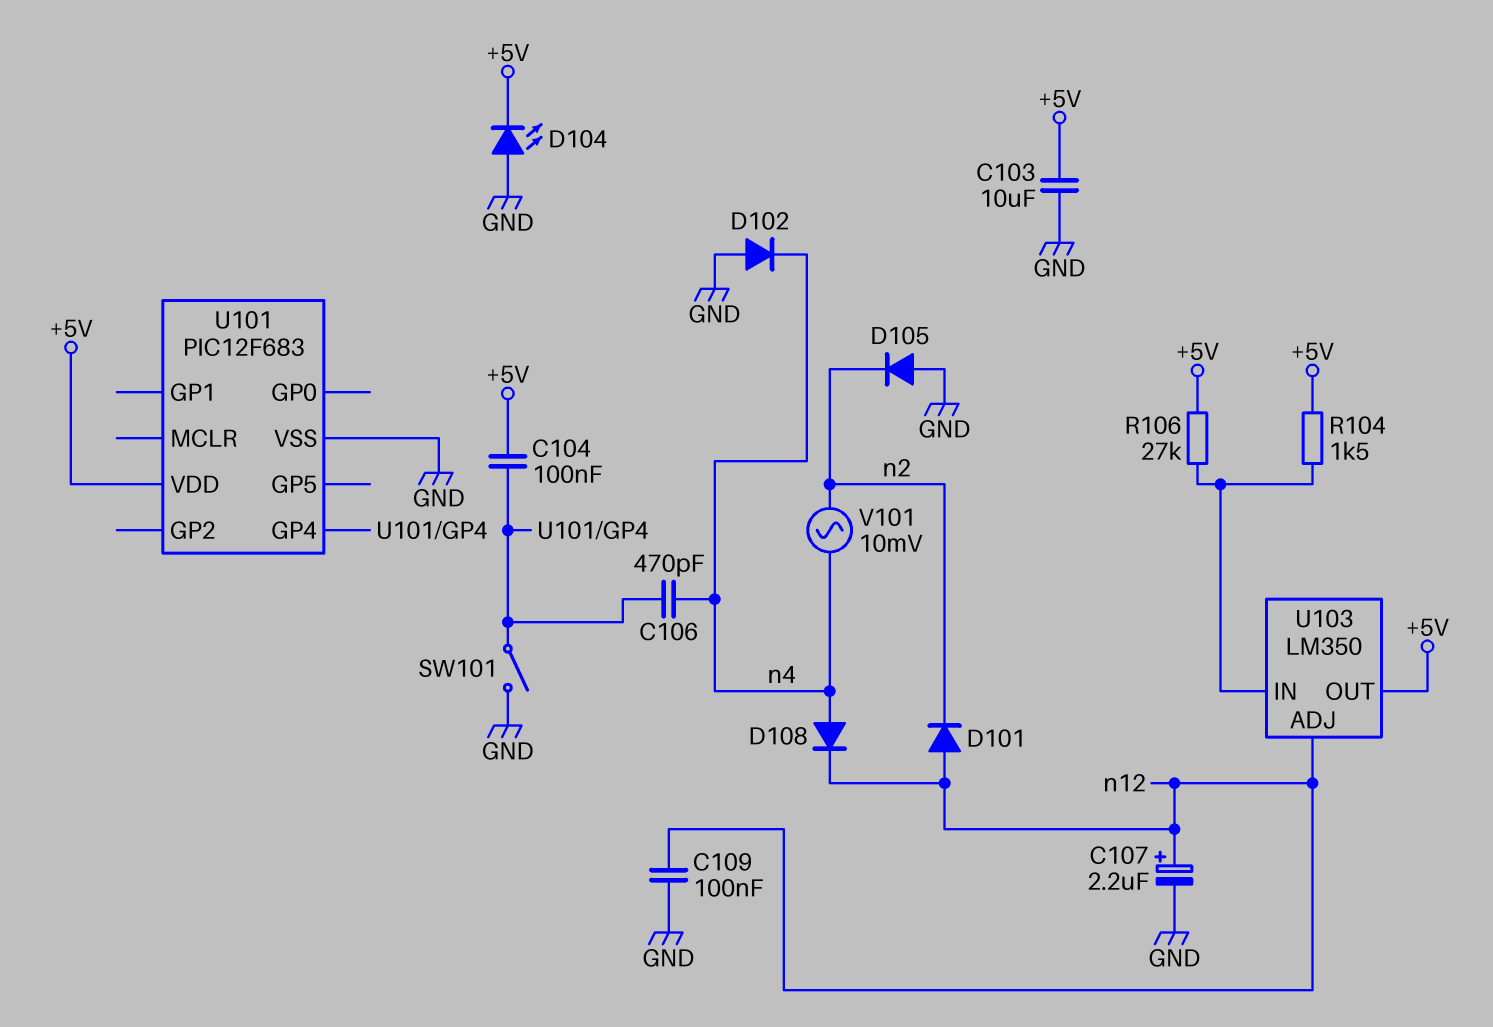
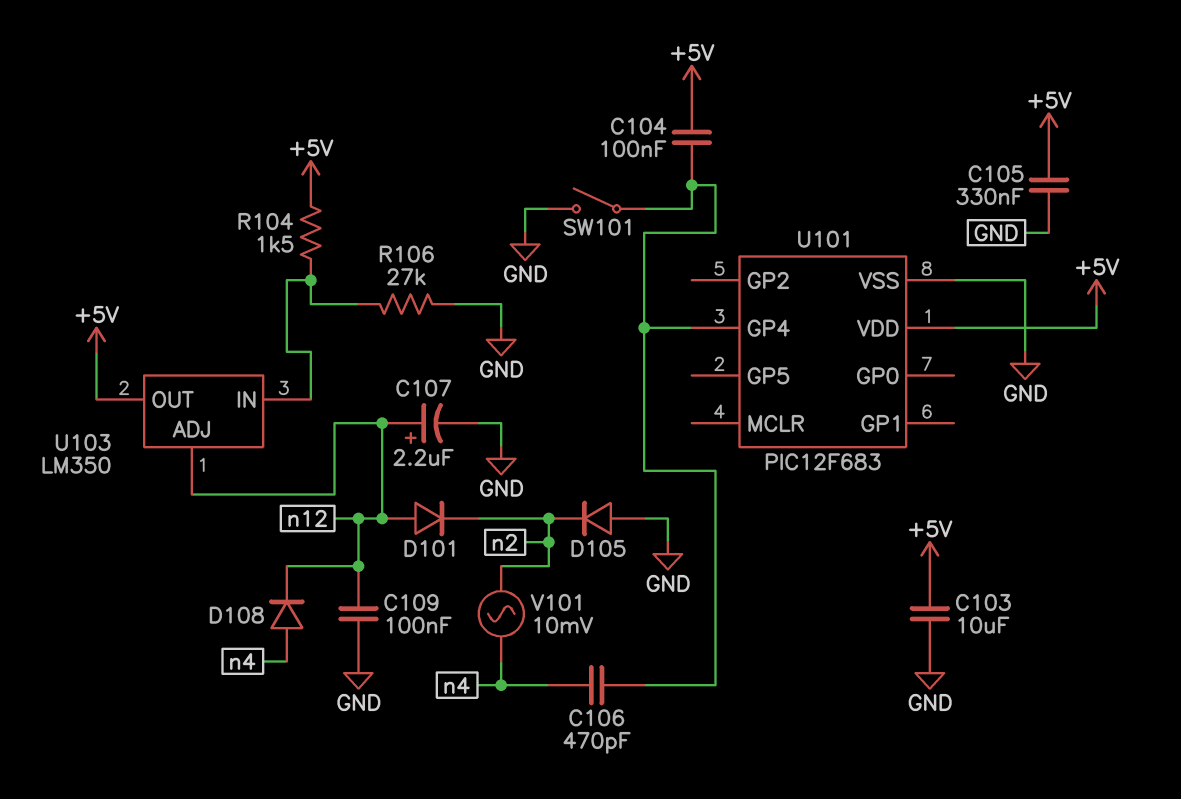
C105: none -> 330nF (+5V, GND)
D102: diode (A GND, K n4) -> none
D104: LED (A GND, K +5V) -> none
R106: 27k (+5V, U103/IN) -> 27k (GND, U103/IN)

